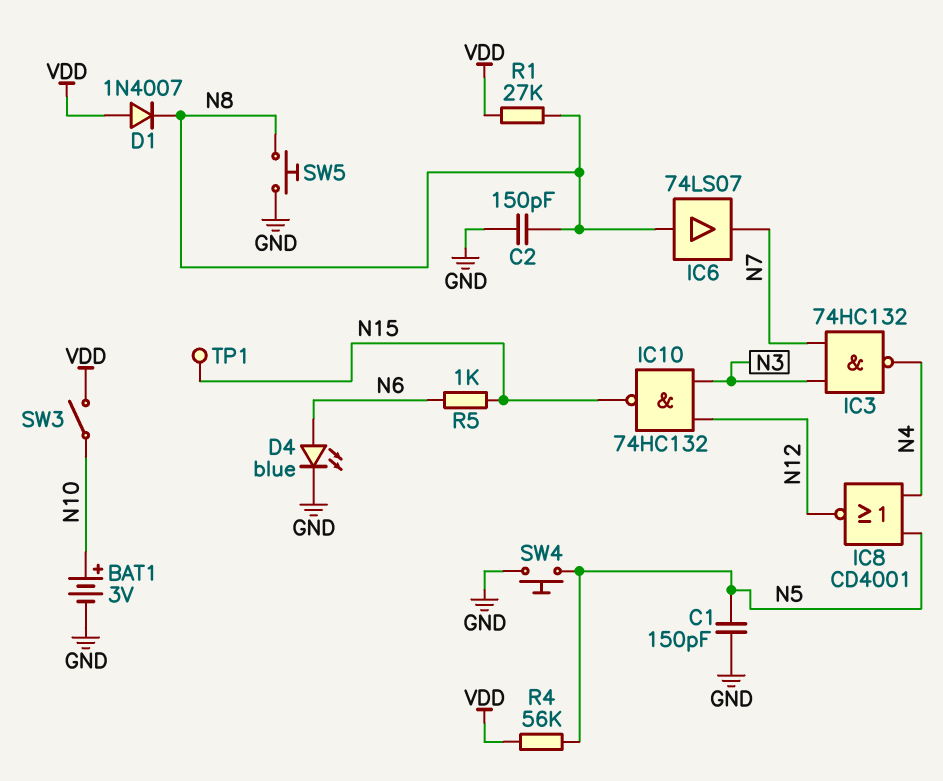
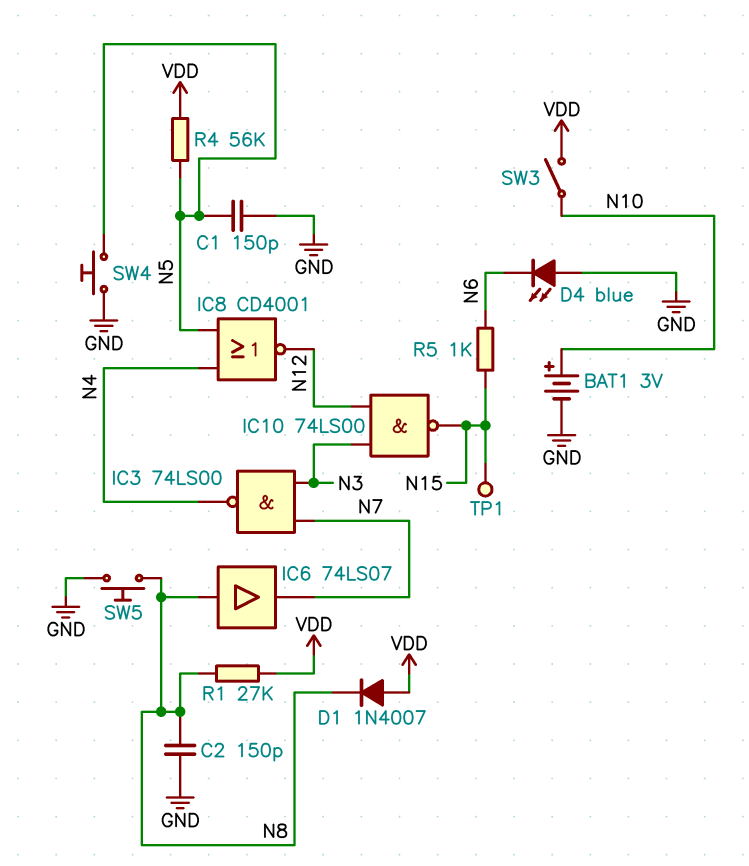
D4: LED blue (A N6, K GND) -> LED blue (A GND, K N6)
IC3: NAND 74HC132 (in N3, in N7, out N4) -> NAND 74LS00 (in N3, in N7, out N4)
IC10: NAND 74HC132 (in N3, in N12, out N15) -> NAND 74LS00 (in N3, in N12, out N15)

